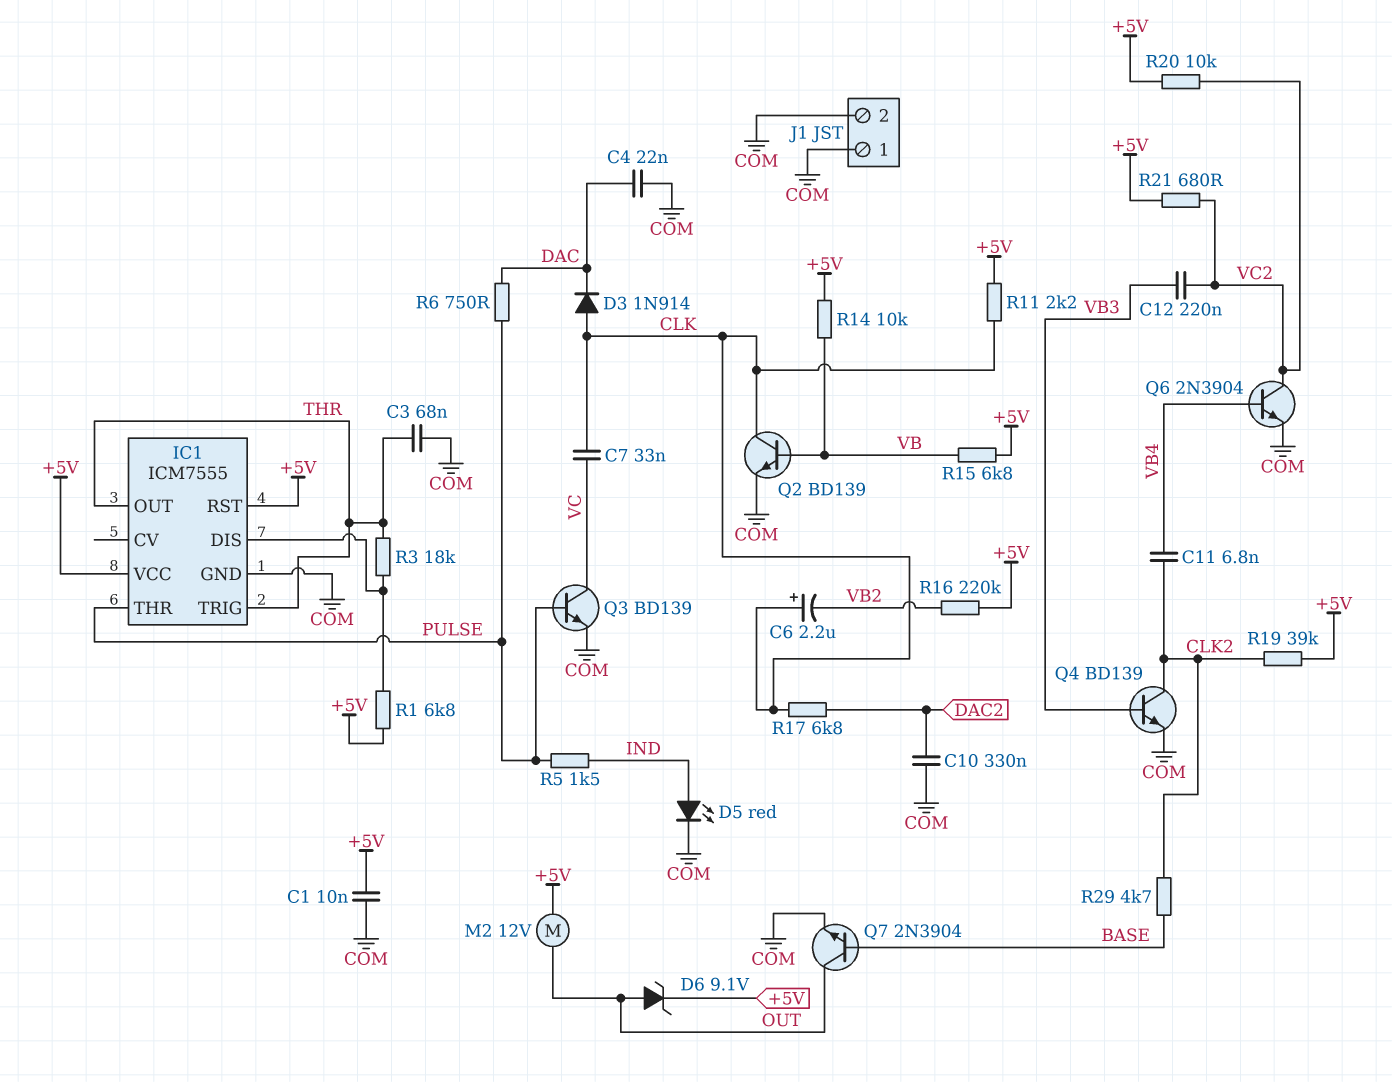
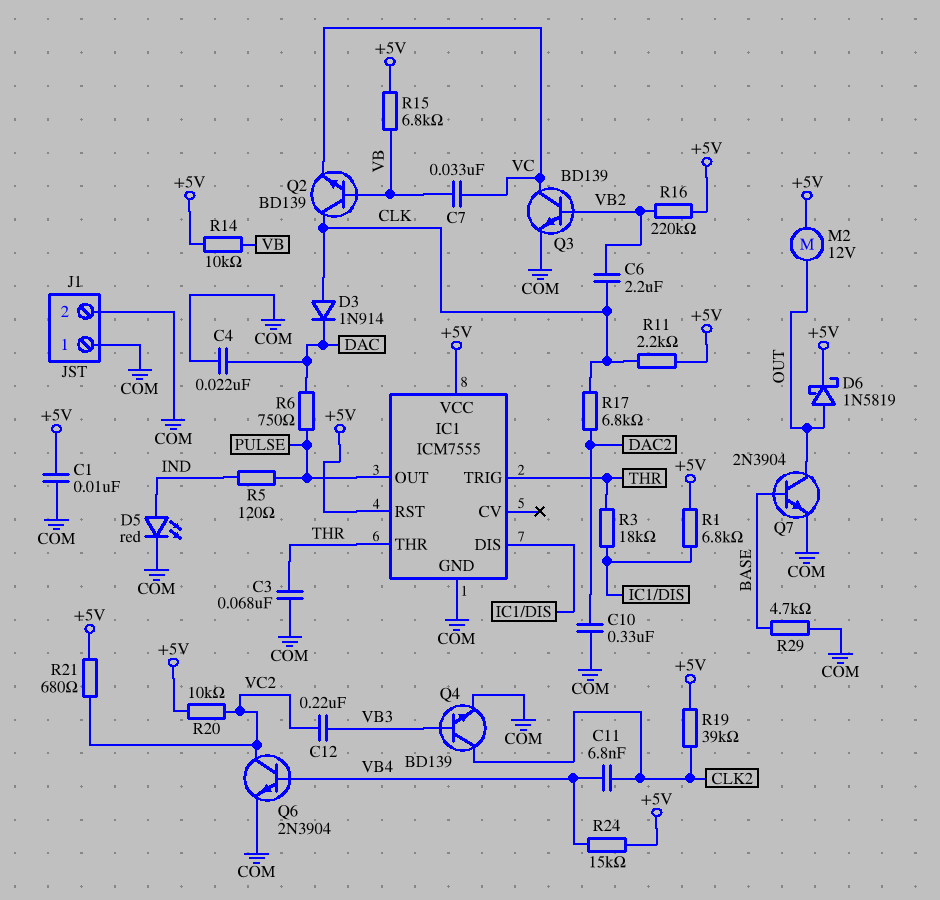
C6: 2.2uF (plus CLK, minus VB2) -> 2.2uF (CLK, VB2)
C7: 33nF (CLK, VC) -> 33nF (VB, VC)
D6: zener 9.1V (A OUT, K +5V) -> schottky 1N5819 (A OUT, K +5V)
IC1 pin OUT: THR -> PULSE
IC1 pin THR: PULSE -> THR
Q2: NPN BD139 (B VB, C CLK, E COM) -> NPN BD139 (B VB, C CLK, E VC)
Q3: NPN BD139 (B PULSE, C VC, E COM) -> NPN BD139 (B VB2, C VC, E COM)
R5: 1.5k (IND, PULSE) -> 120 (IND, PULSE)
R24: none -> 15k (+5V, VB4)
R29: 4.7k (BASE, CLK2) -> 4.7k (BASE, COM)

